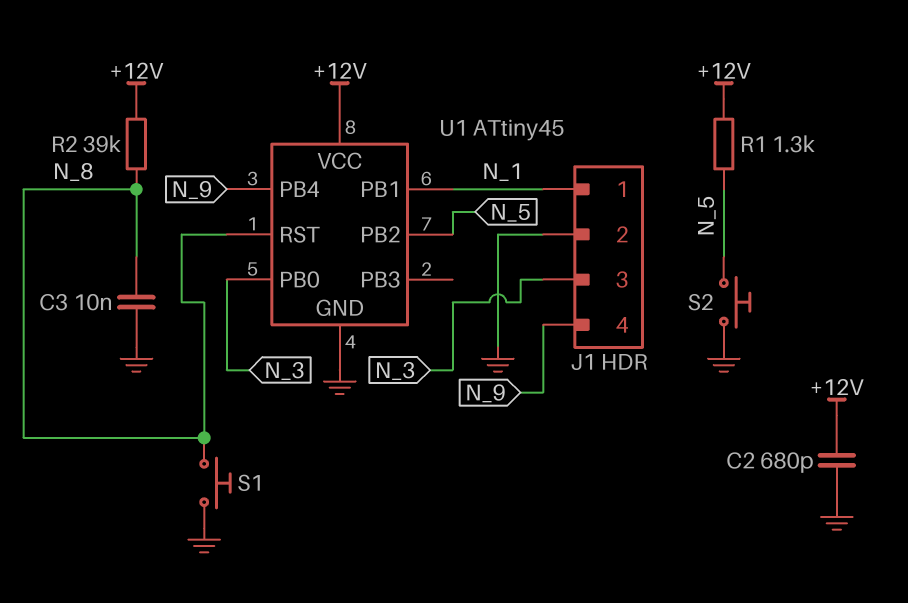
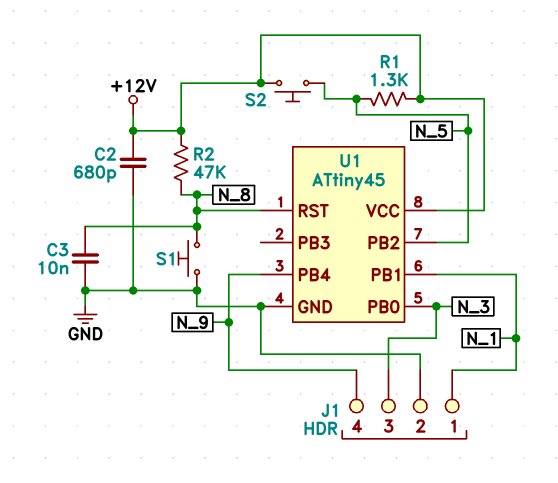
R2: 39k (+12V, N_8) -> 47k (+12V, N_8)
S2: button (GND, N_5) -> button (+12V, N_5)

